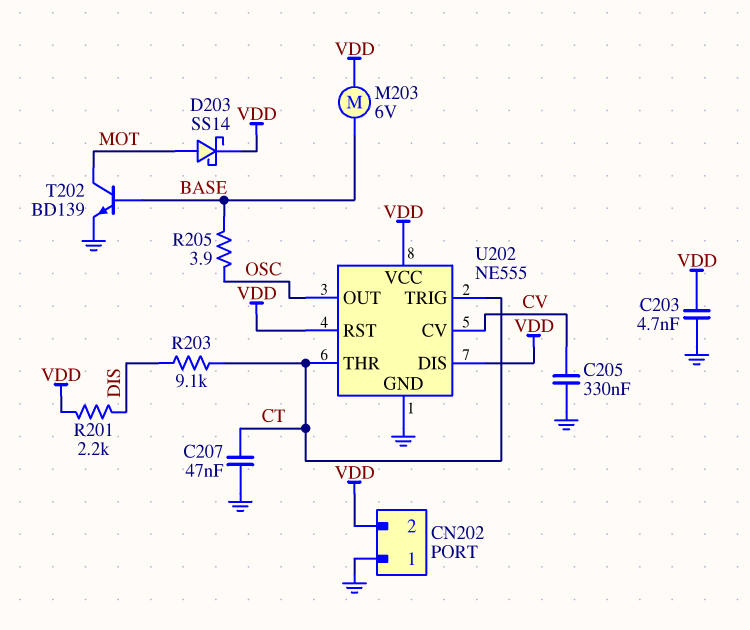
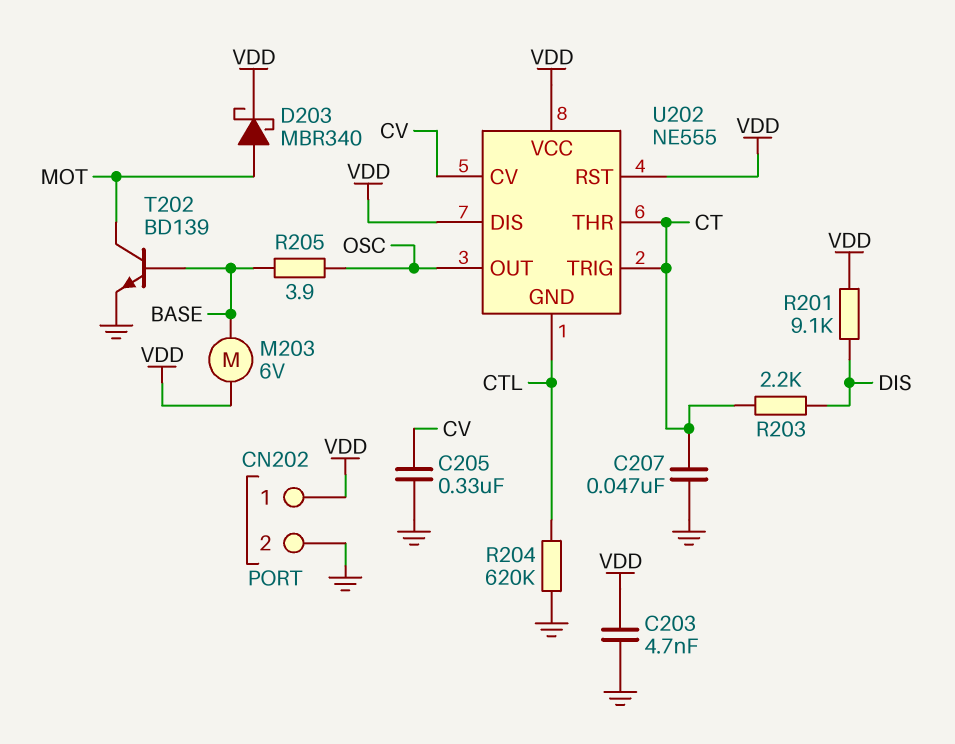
CN202 pin 1: GND -> VDD
CN202 pin 2: VDD -> GND
D203: schottky SS14 (A MOT, K VDD) -> schottky MBR340 (A MOT, K VDD)
R201: 2.2k (DIS, VDD) -> 9.1k (DIS, VDD)
R203: 9.1k (CT, DIS) -> 2.2k (CT, DIS)
R204: none -> 620k (CTL, GND)
U202 pin GND: GND -> CTL

